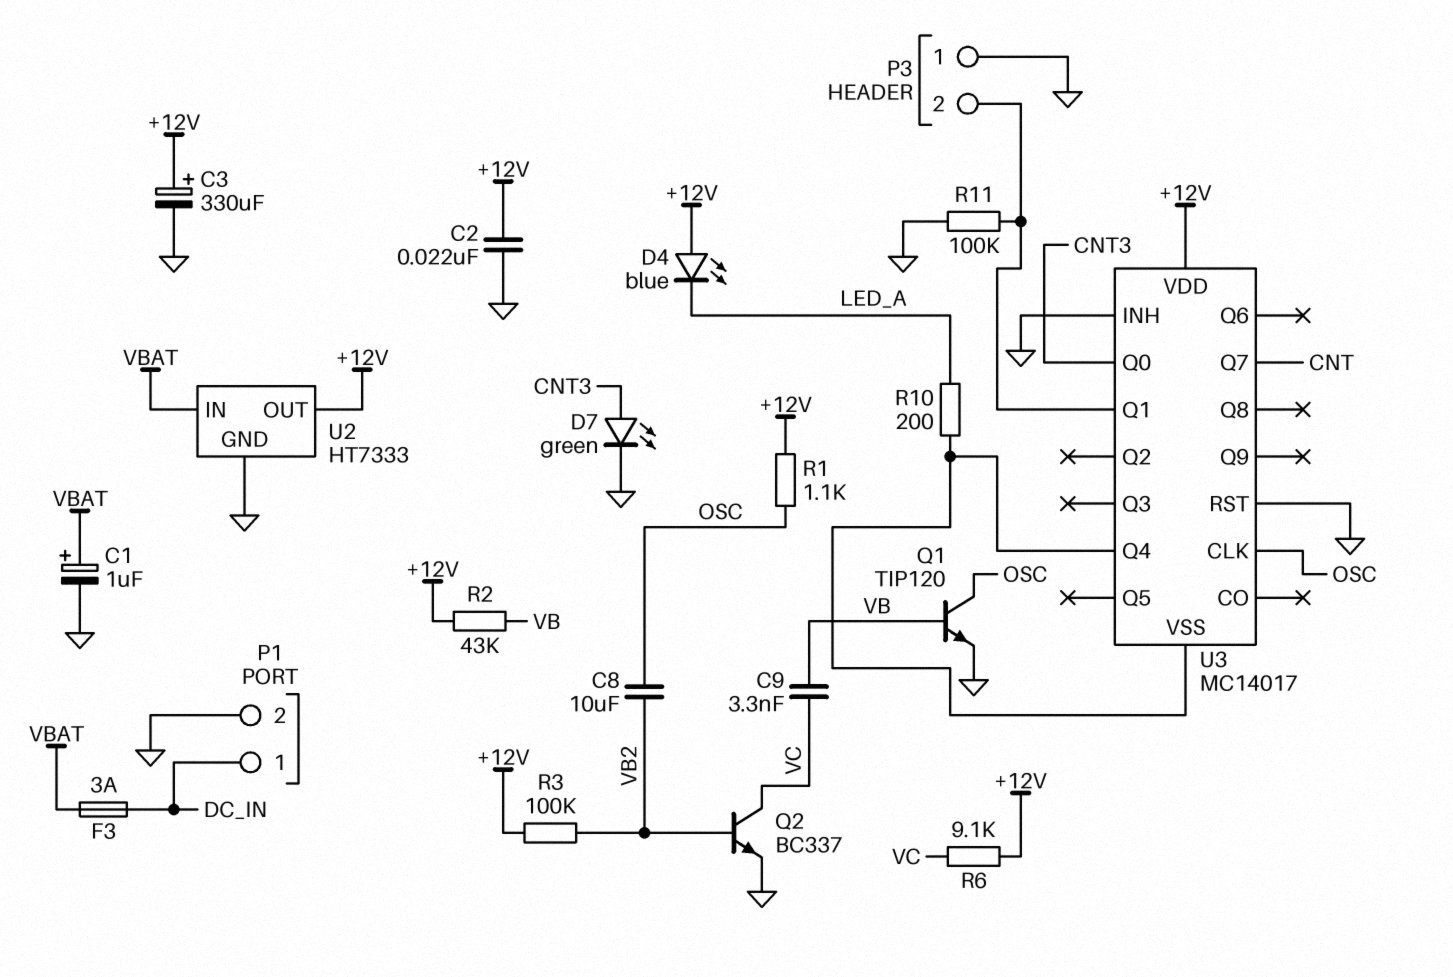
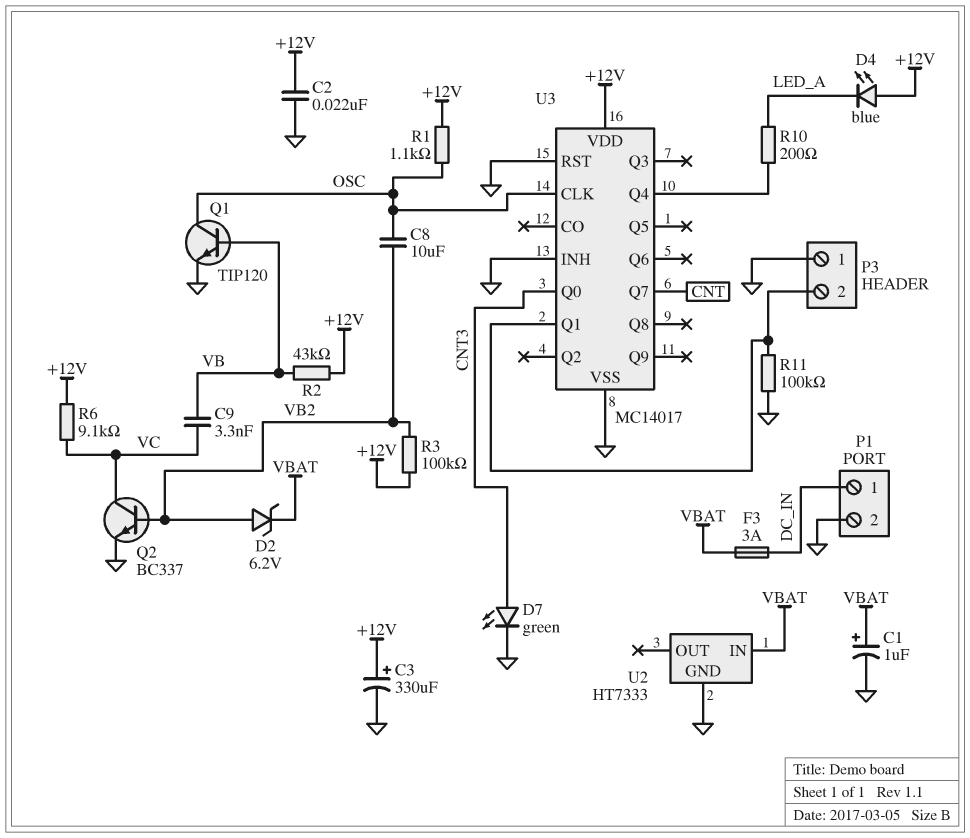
D2: none -> zener 6.2V (A VB2, K VBAT)
U2 pin OUT: +12V -> none
U3 pin VSS: U3/Q4 -> GND

